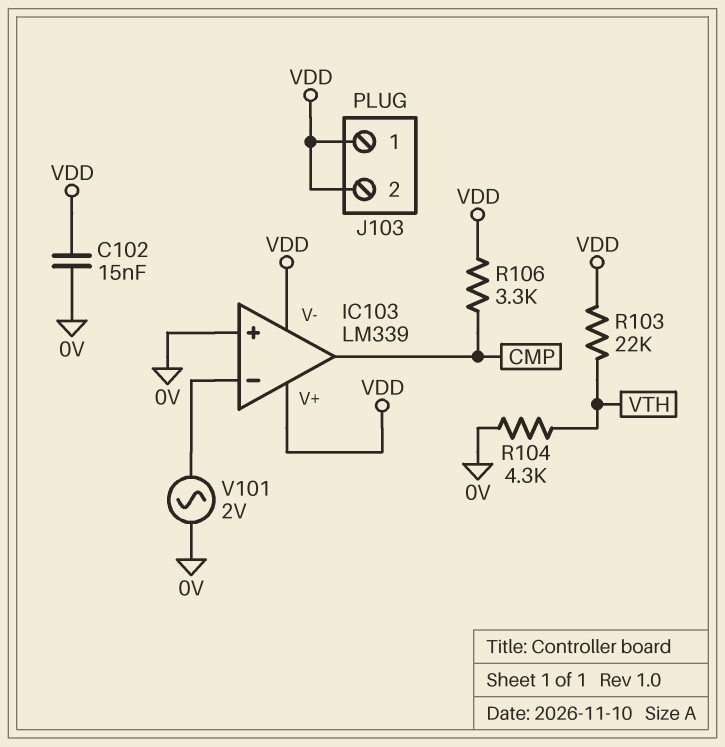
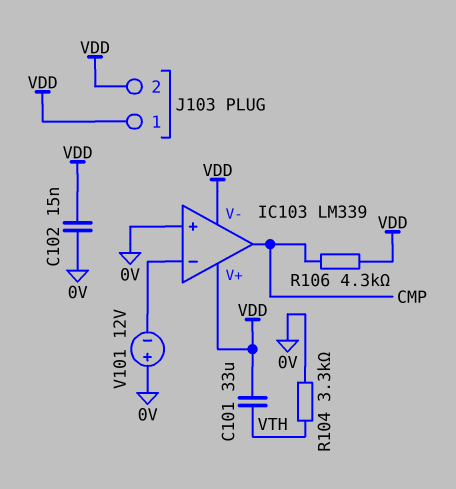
C101: none -> 33uF (VDD, VTH)
R103: 22k (VDD, VTH) -> none
R104: 4.3k (0V, VTH) -> 3.3k (0V, VTH)
R106: 3.3k (CMP, VDD) -> 4.3k (CMP, VDD)
V101: AC 2V (0V, IC103/in-) -> 12V (plus 0V, minus IC103/in-)

